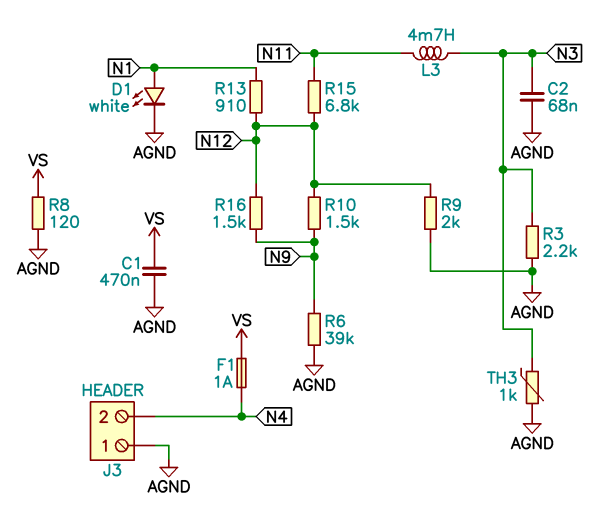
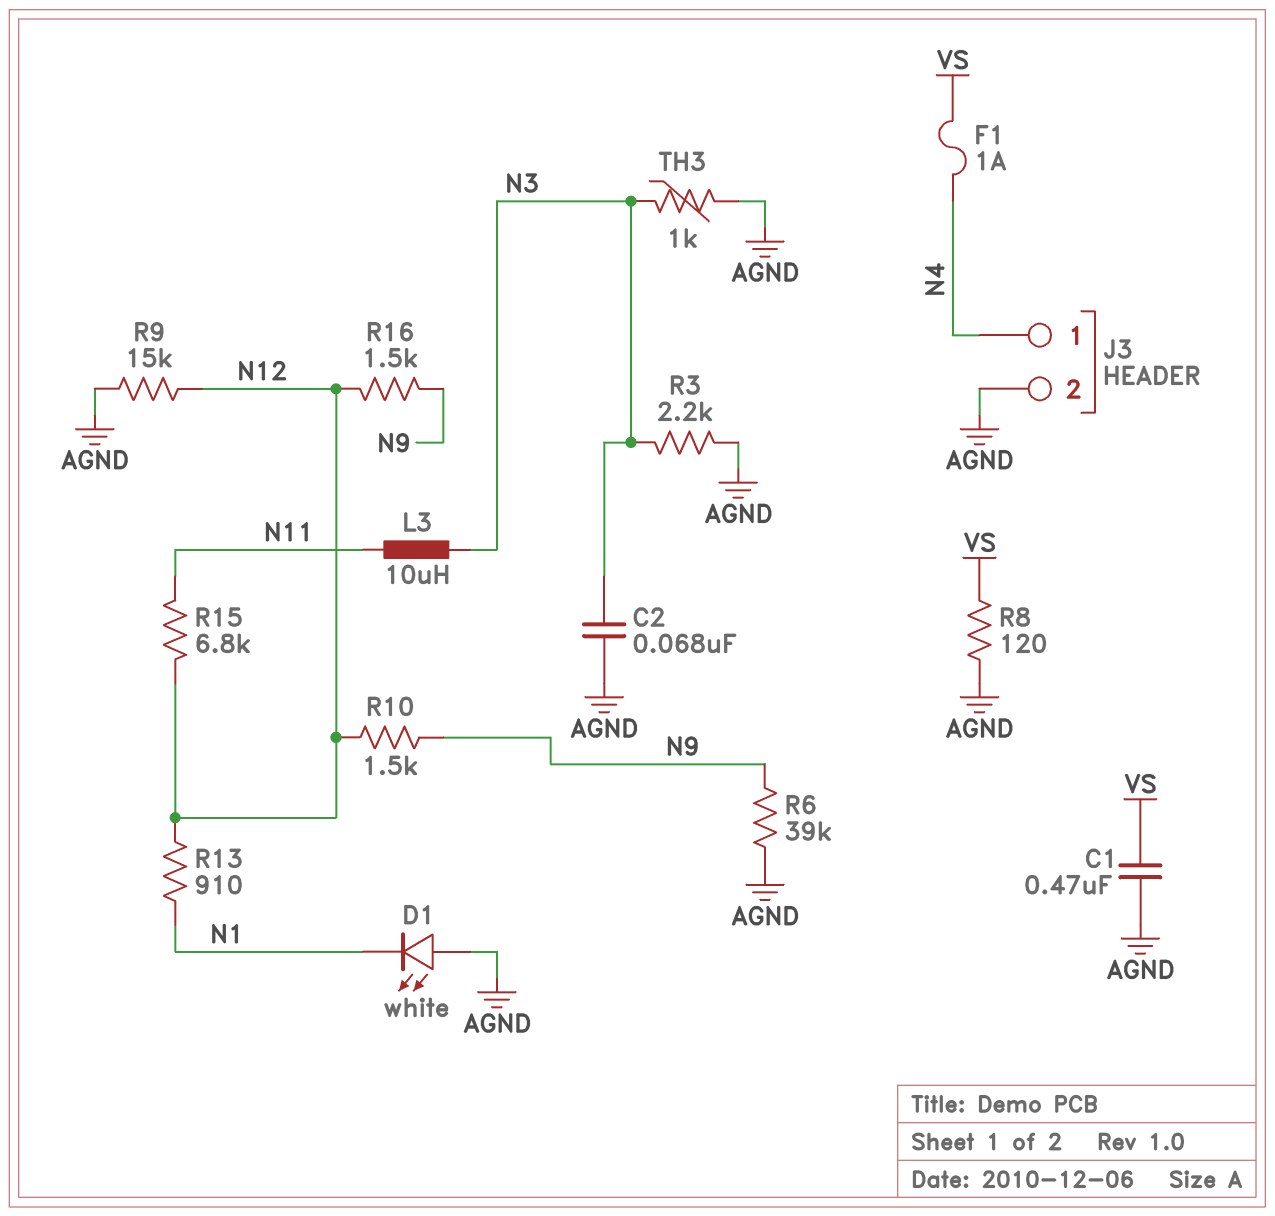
D1: LED white (A N1, K AGND) -> LED white (A AGND, K N1)
J3 pin 1: AGND -> N4
J3 pin 2: N4 -> AGND
L3: 4.7mH (N3, N11) -> 10uH (N3, N11)
R9: 2k (AGND, N12) -> 15k (AGND, N12)

